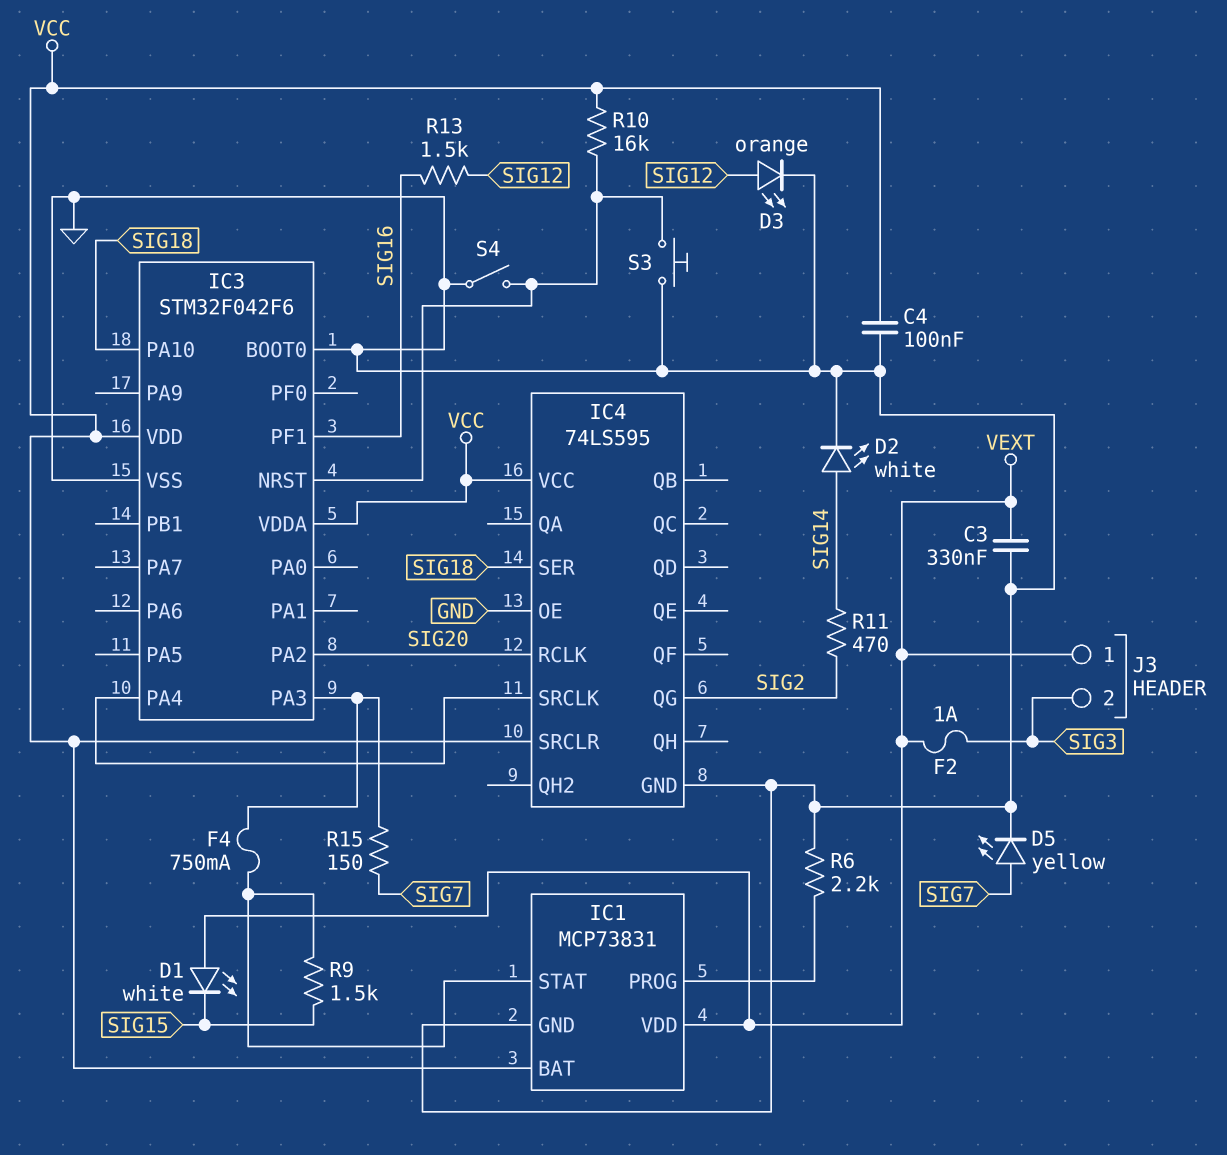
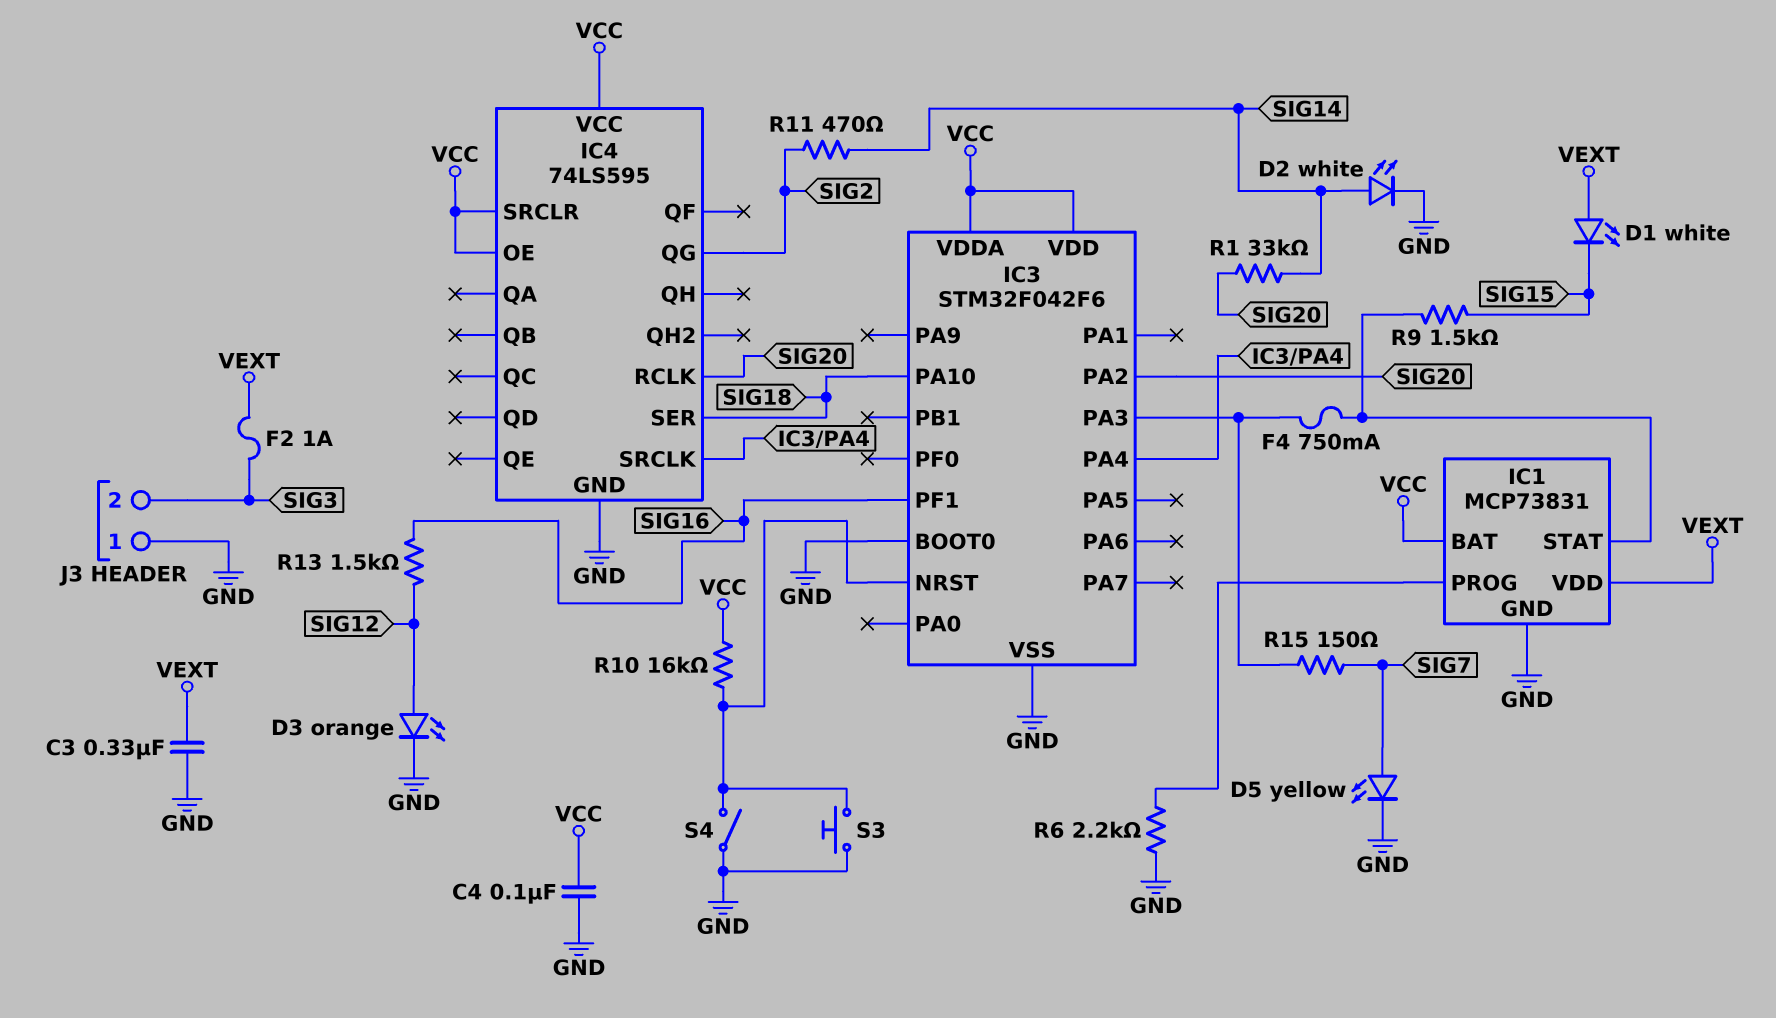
IC4 pin OE: GND -> VCC
J3 pin 1: VEXT -> GND
R1: none -> 33k (SIG14, SIG20)

